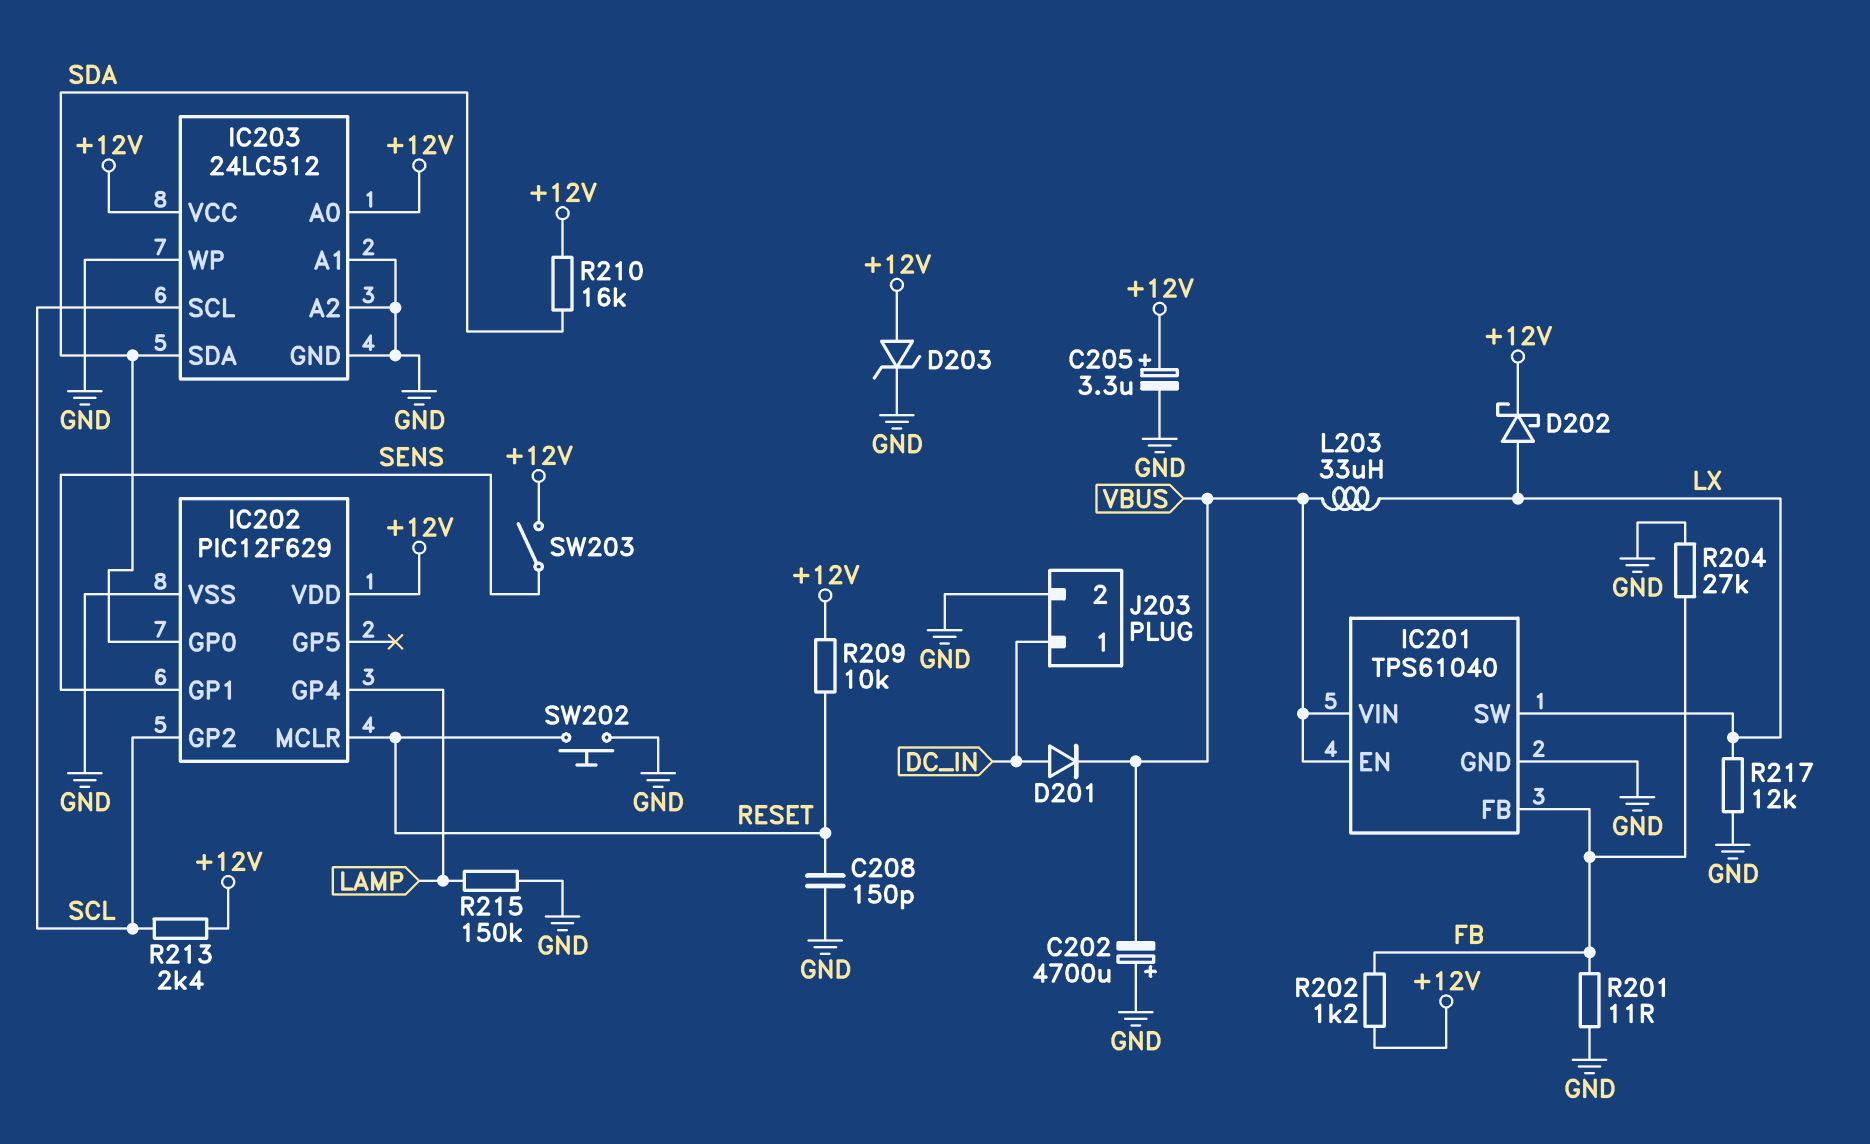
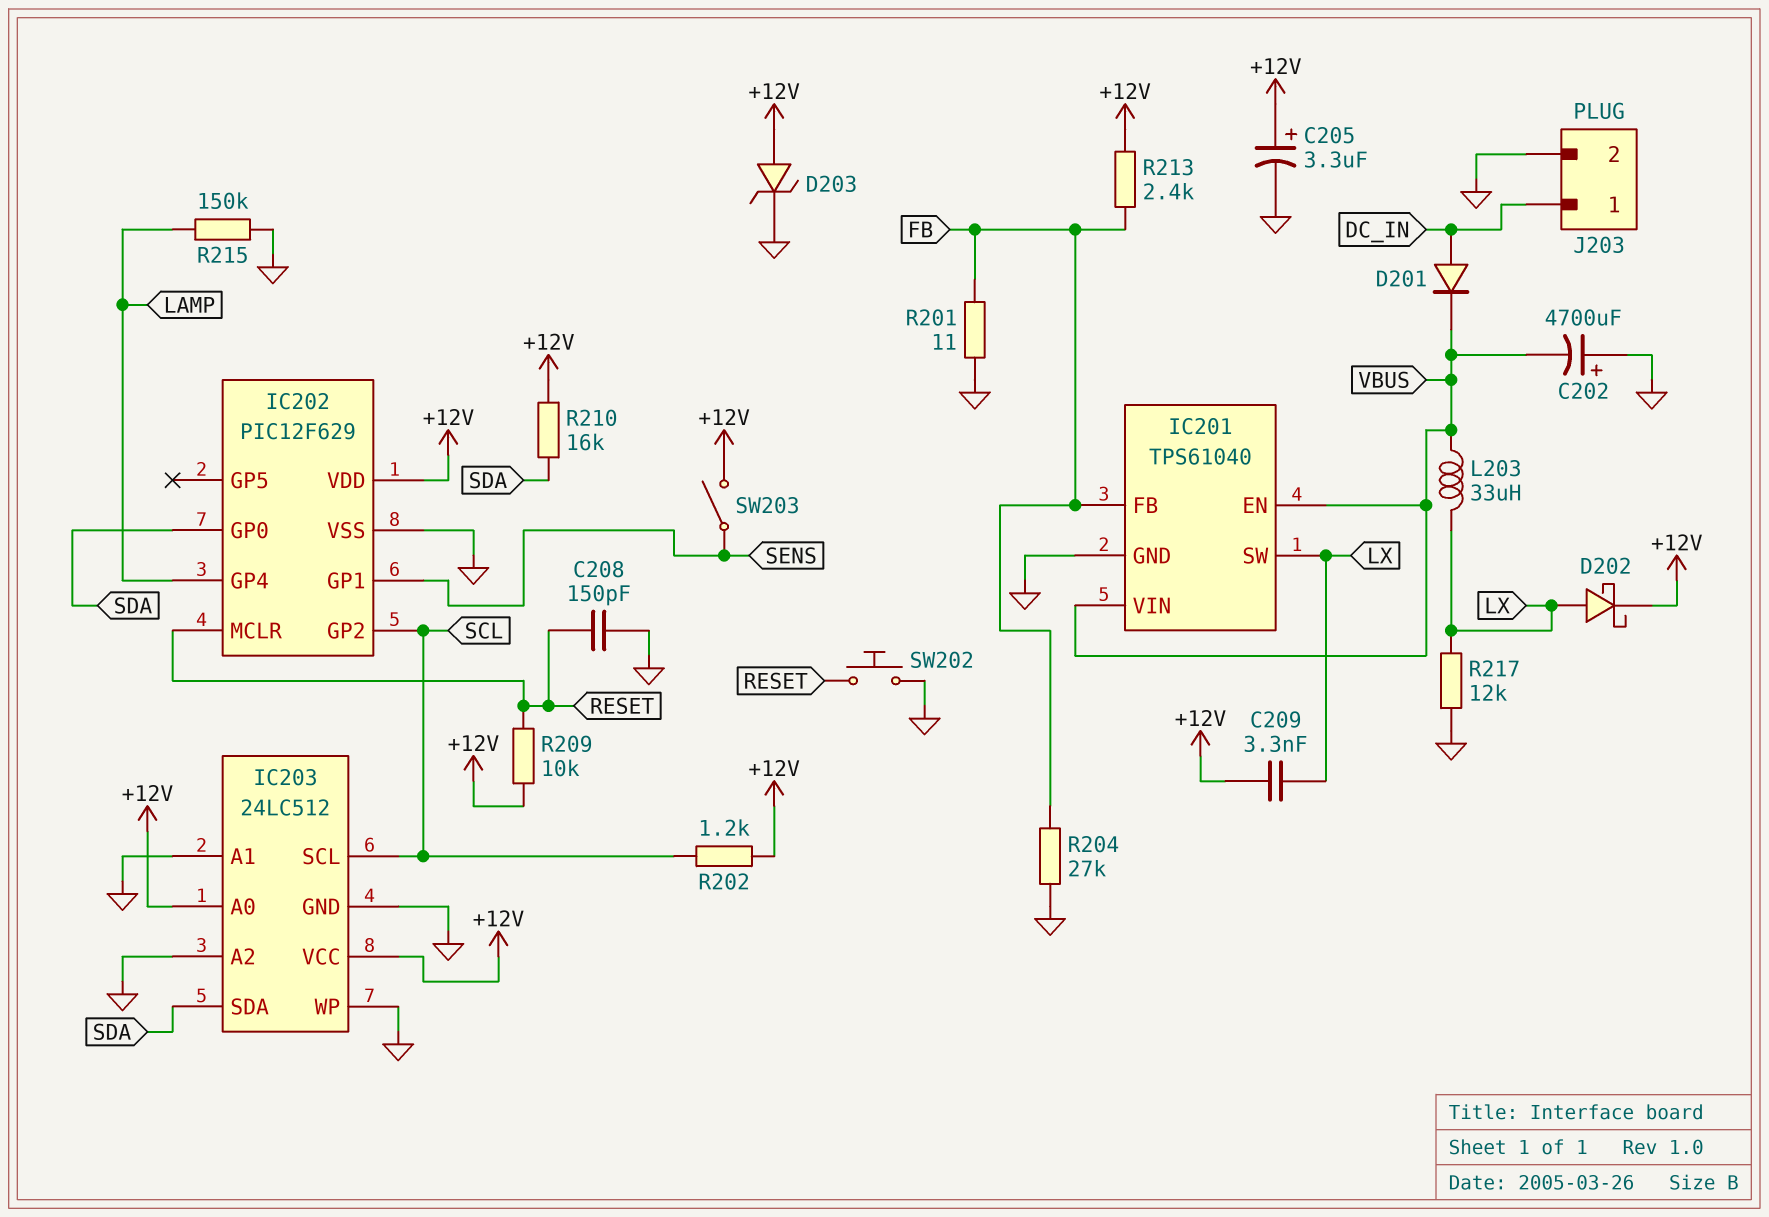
C209: none -> 3.3nF (+12V, LX)
R202: 1.2k (+12V, FB) -> 1.2k (+12V, SCL)
R213: 2.4k (+12V, SCL) -> 2.4k (+12V, FB)

